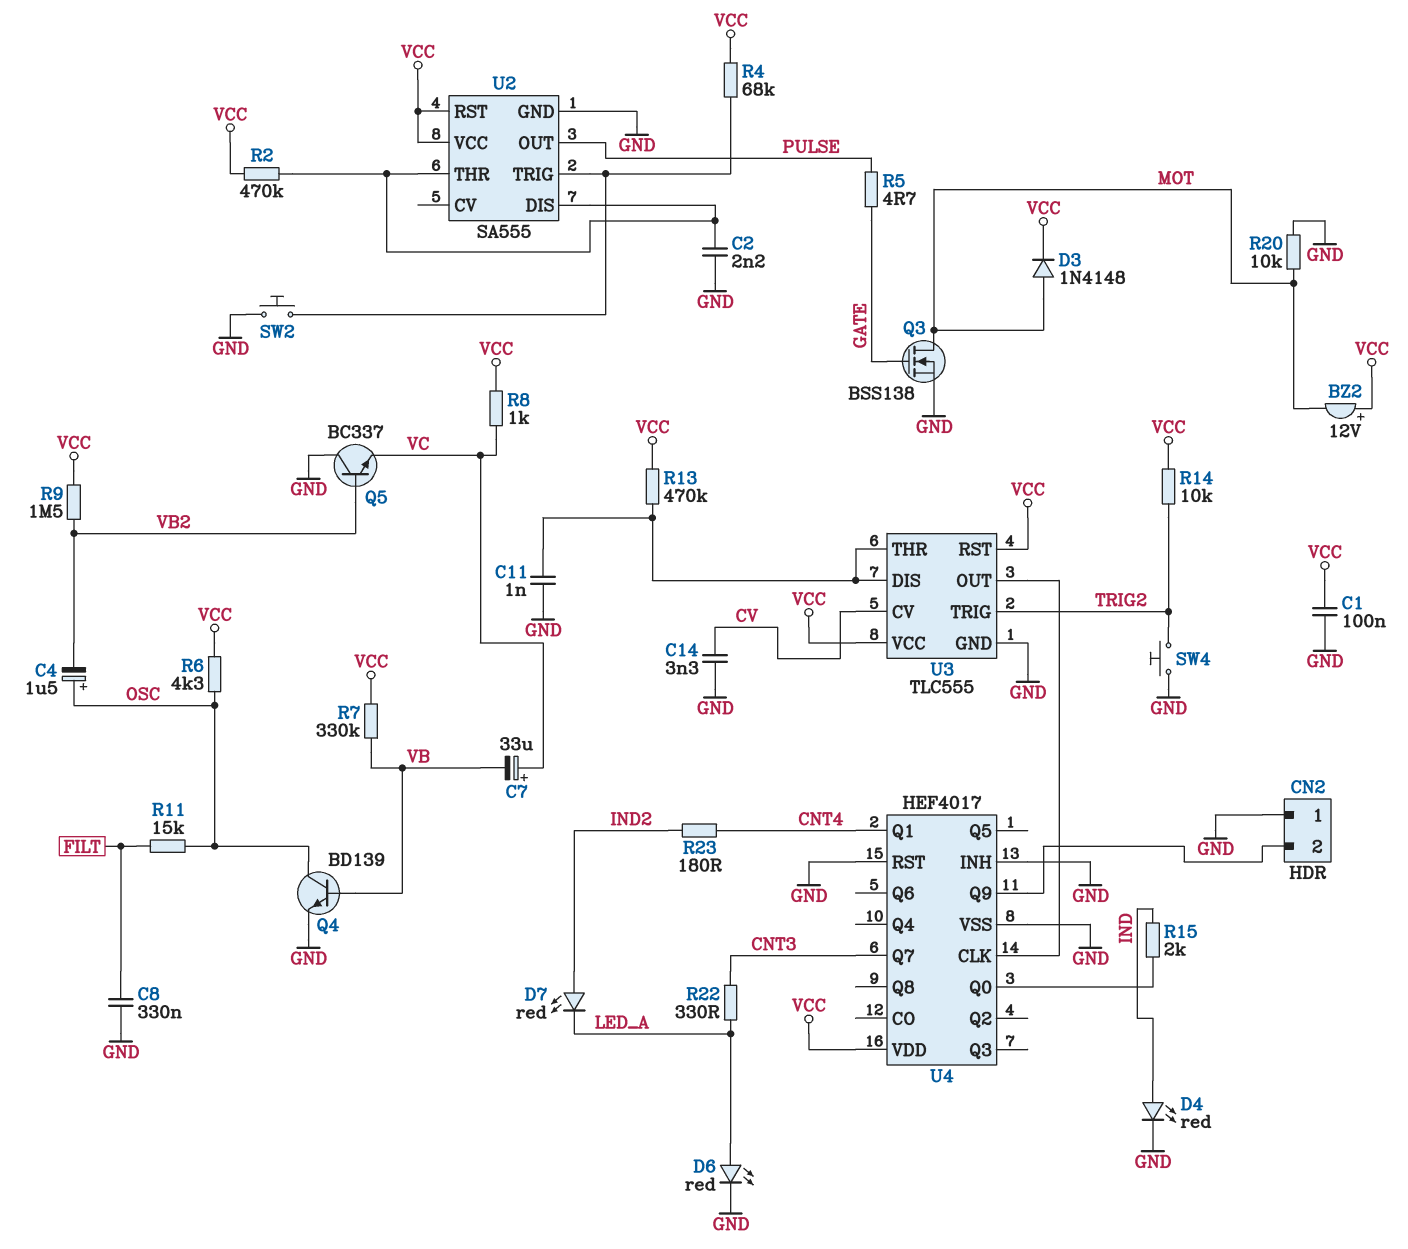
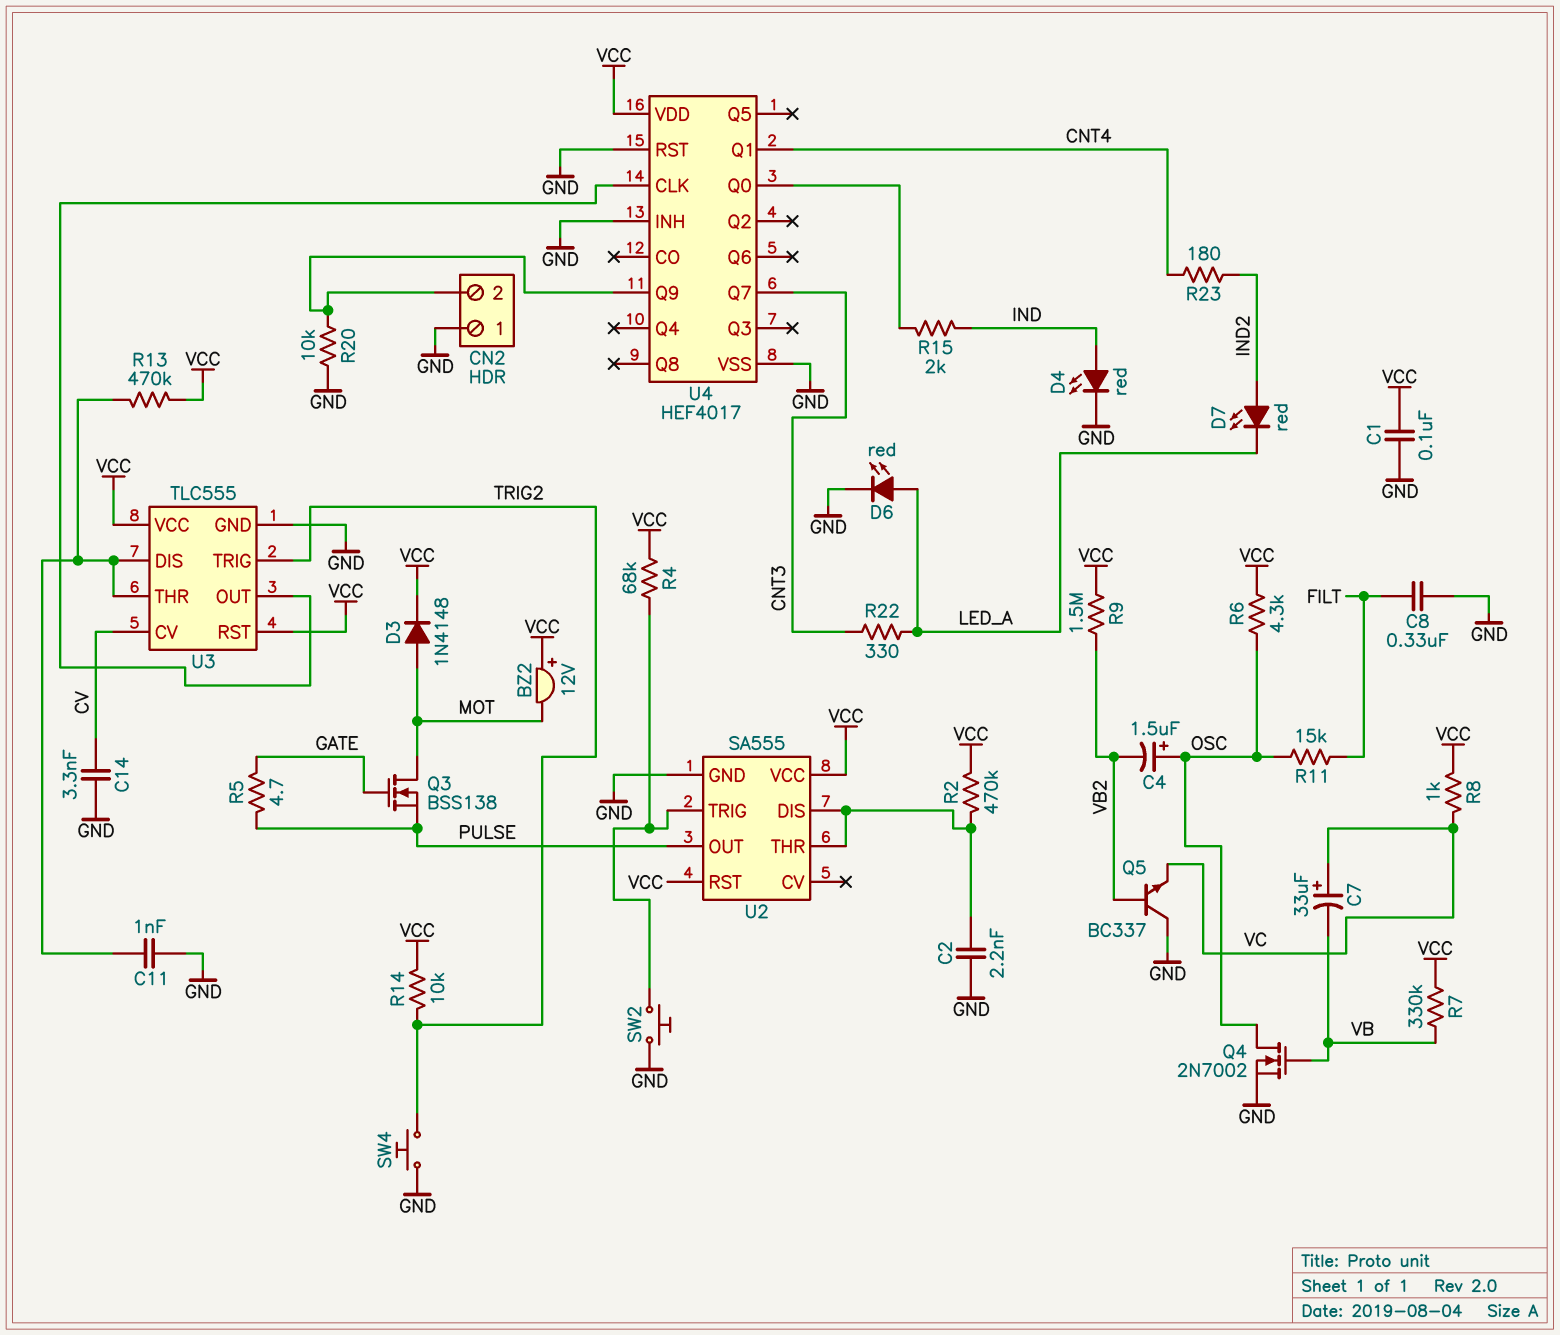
Q3: NMOS BSS138 (G GATE, D MOT, S GND) -> NMOS BSS138 (G GATE, D MOT, S PULSE)
Q4: NPN BD139 (B VB, C OSC, E GND) -> NMOS 2N7002 (G VB, D OSC, S GND)
R20: 10k (GND, MOT) -> 10k (CN2/2, GND)

